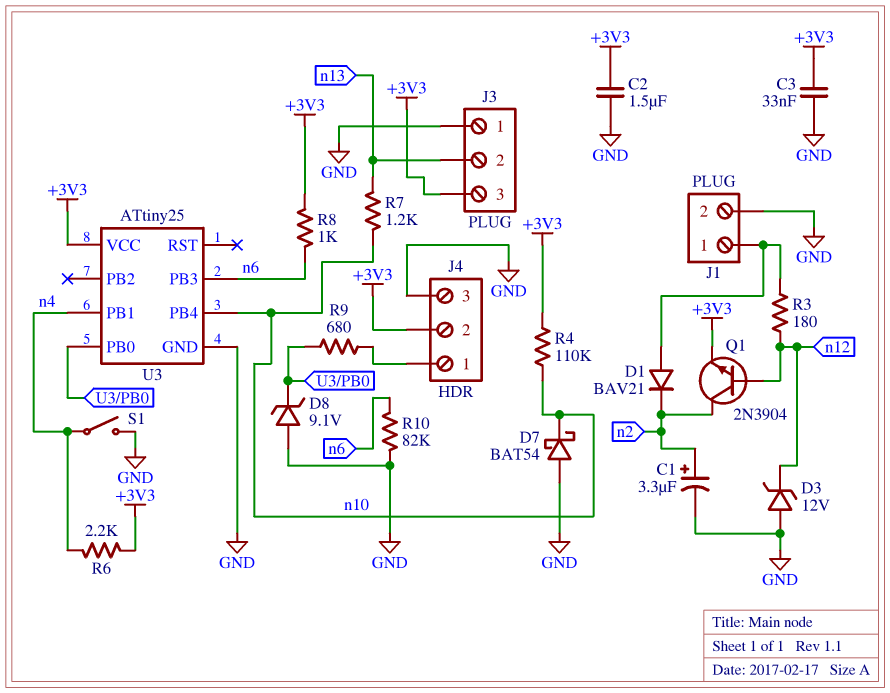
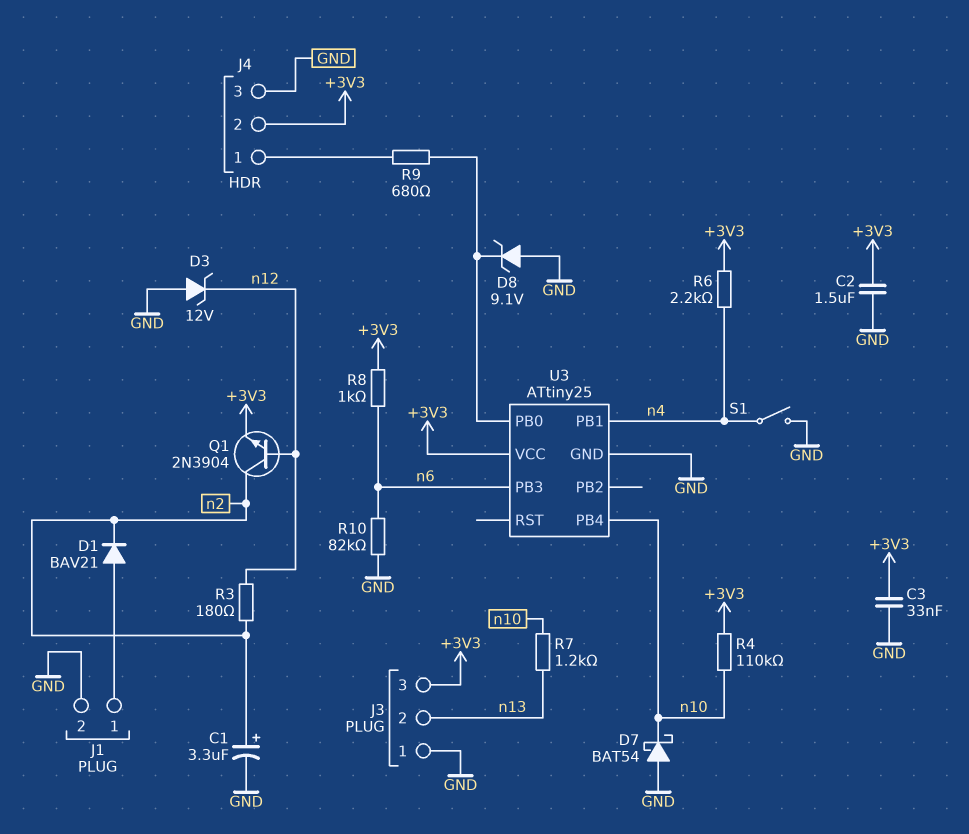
R3: 180 (J1/1, n12) -> 180 (n2, n12)

